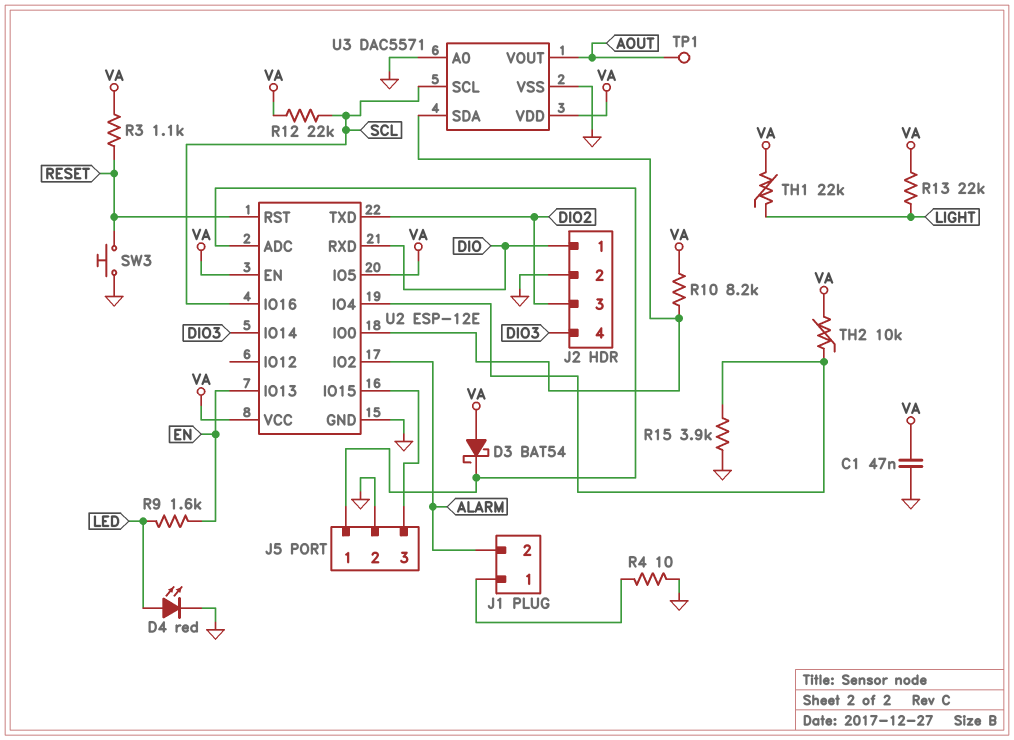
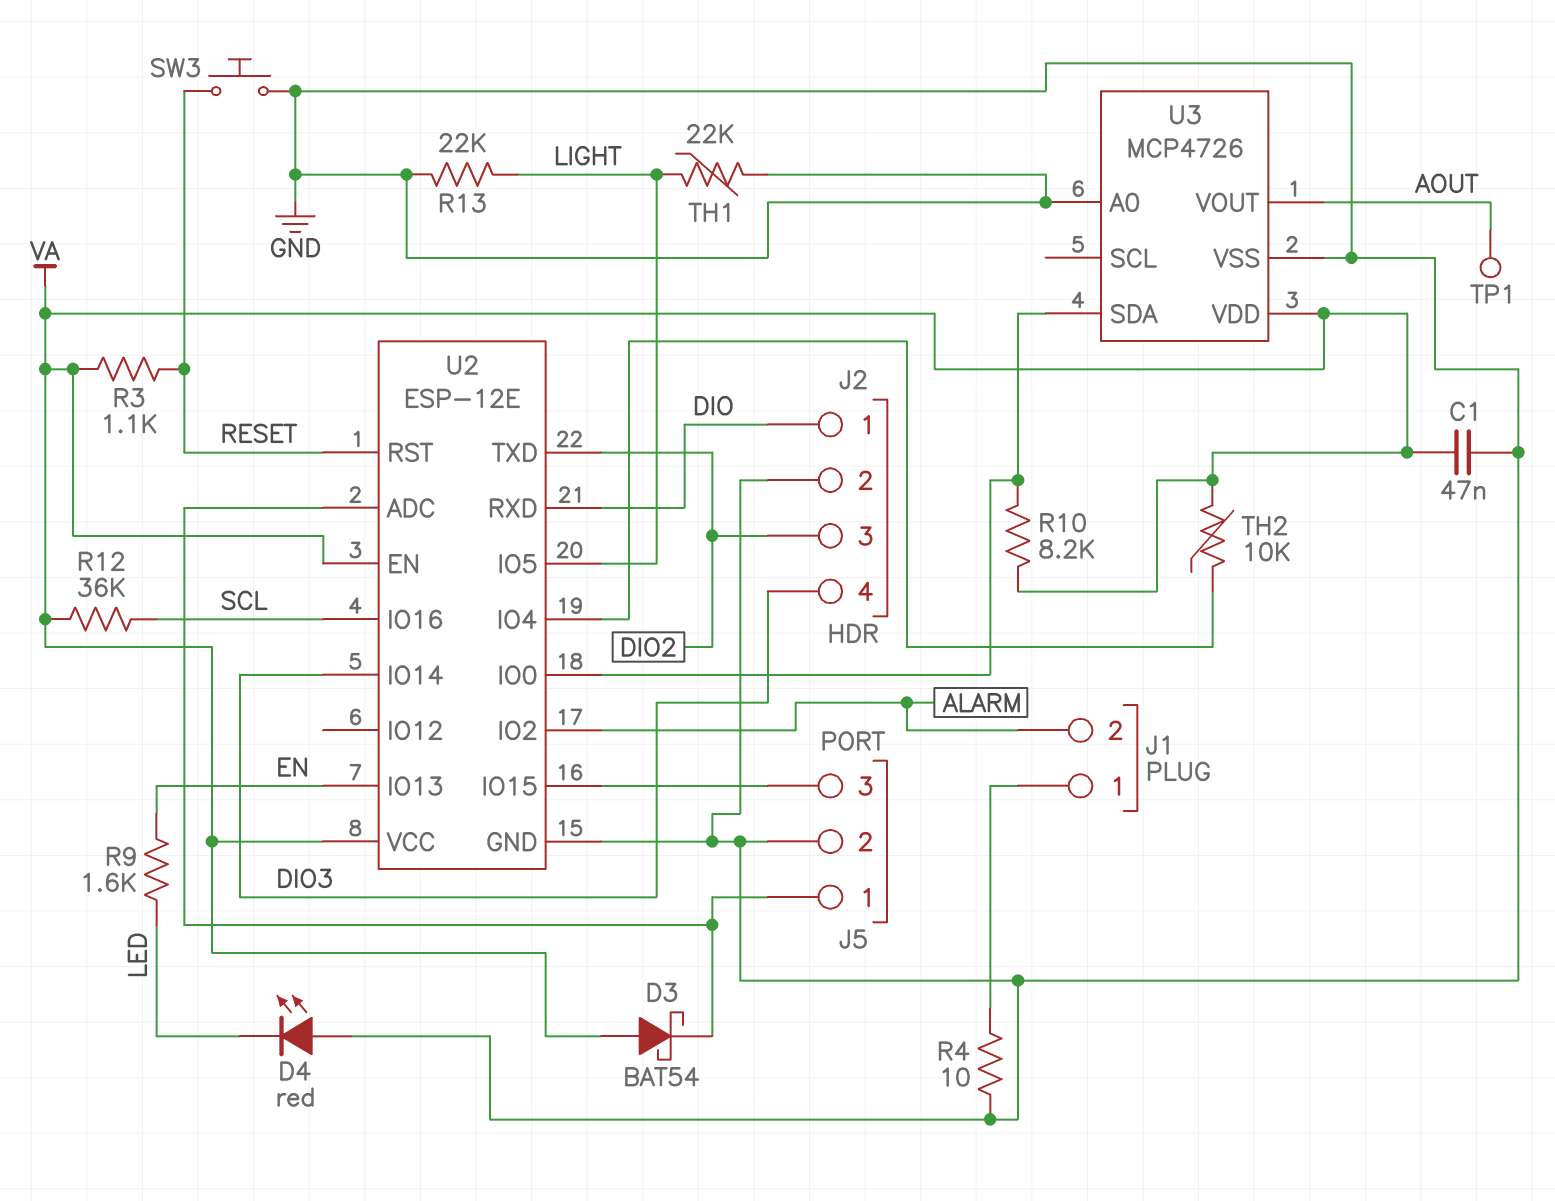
D4: LED red (A LED, K GND) -> LED red (A GND, K LED)
R12: 22k (SCL, VA) -> 36k (SCL, VA)
R13: 22k (LIGHT, VA) -> 22k (GND, LIGHT)
R15: 3.9k (GND, U2/IO4) -> none
TH1: 22k (LIGHT, VA) -> 22k (GND, LIGHT)
U2 pin IO5: VA -> LIGHT
U3: DAC5571 -> MCP4726
U3 pin SCL: SCL -> none

